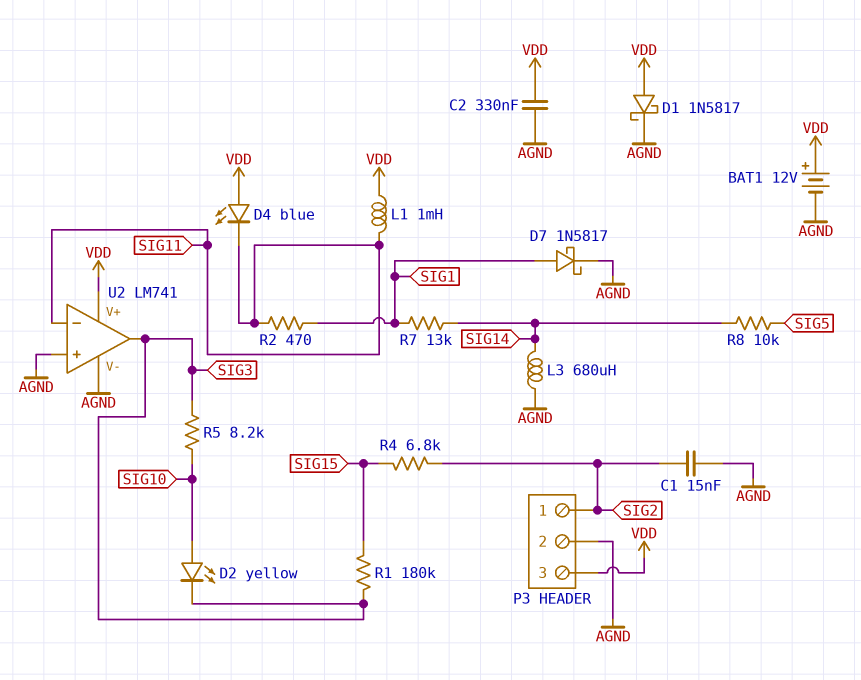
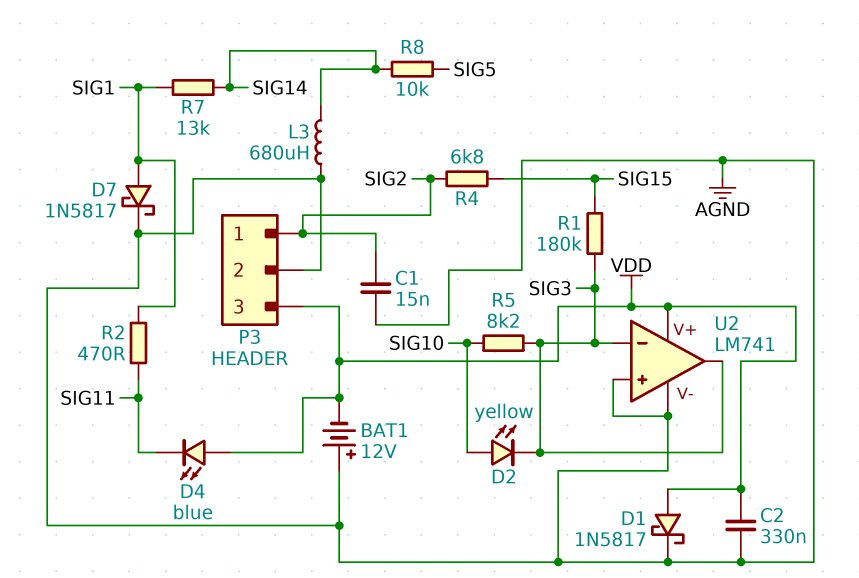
BAT1: 12V (plus VDD, minus AGND) -> 12V (plus AGND, minus VDD)
L1: 1mH (SIG11, VDD) -> none
U2 pin in-: SIG11 -> SIG3

